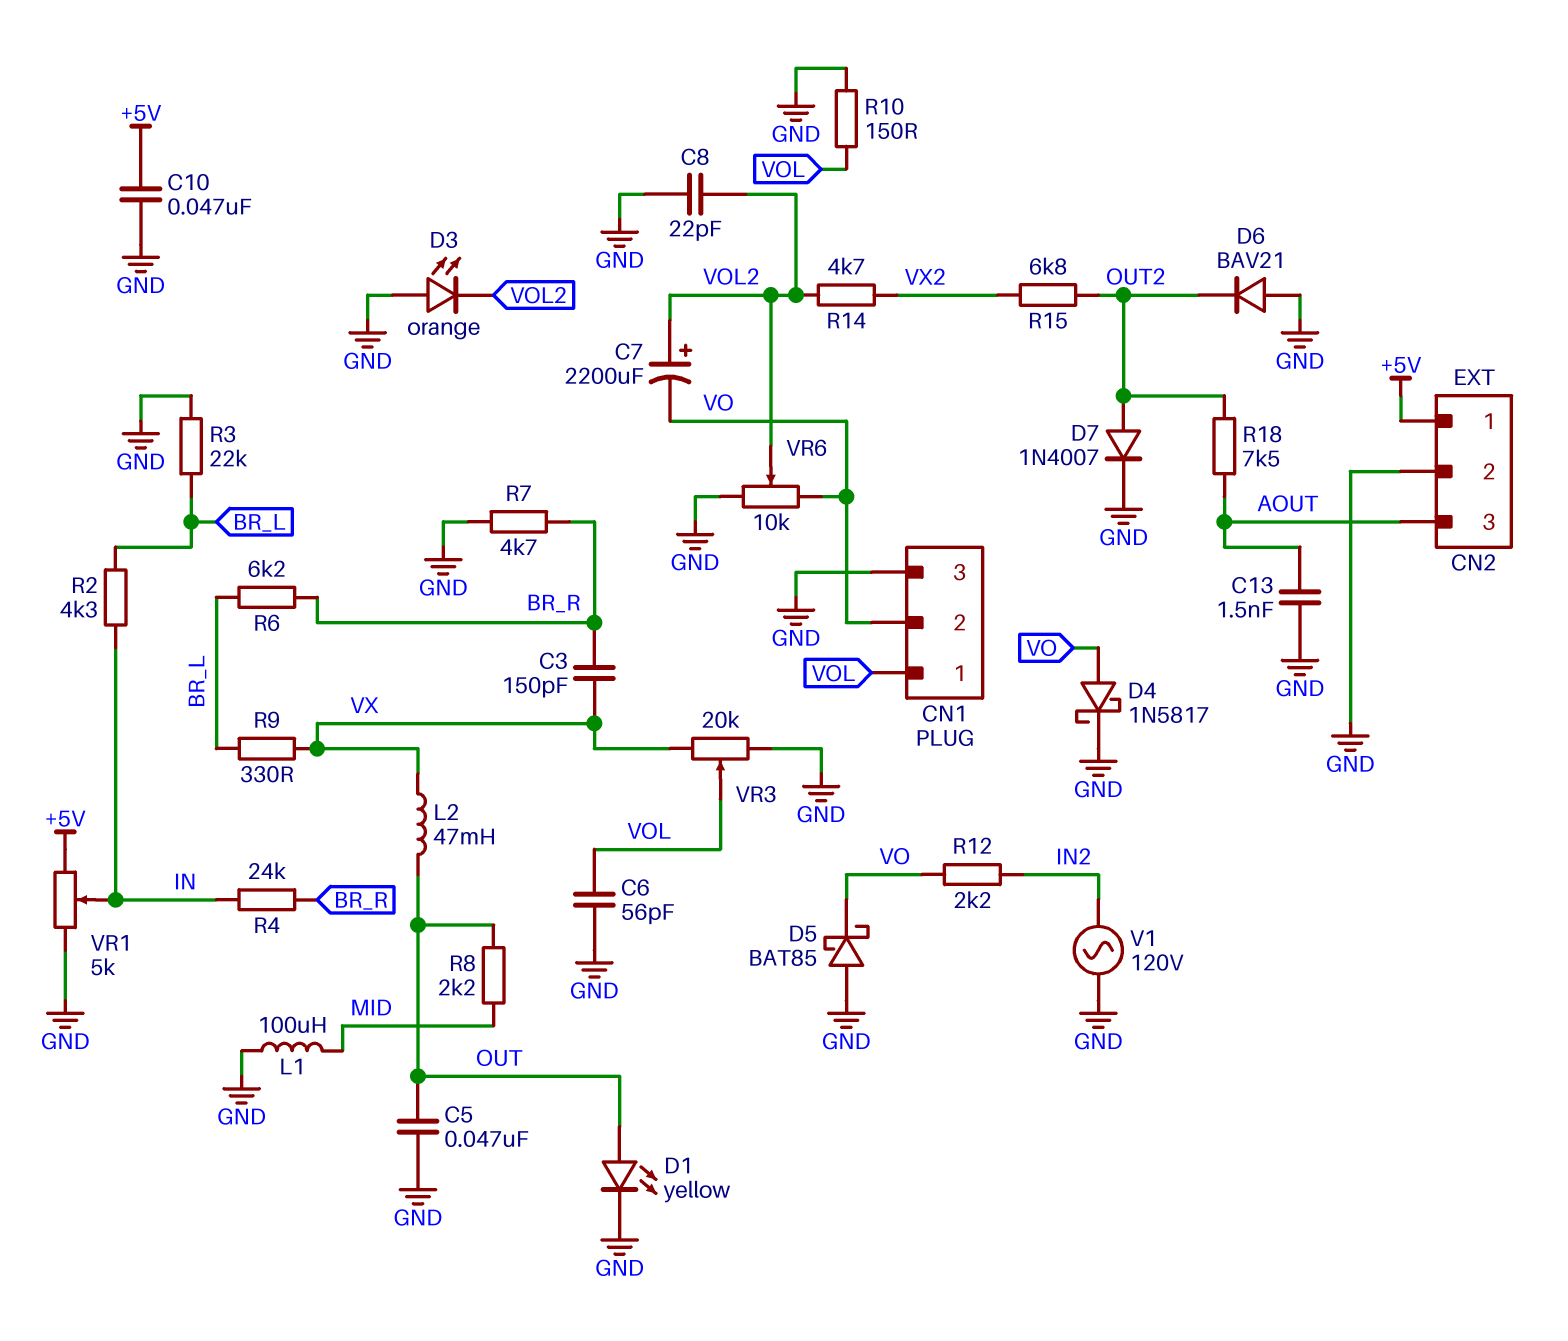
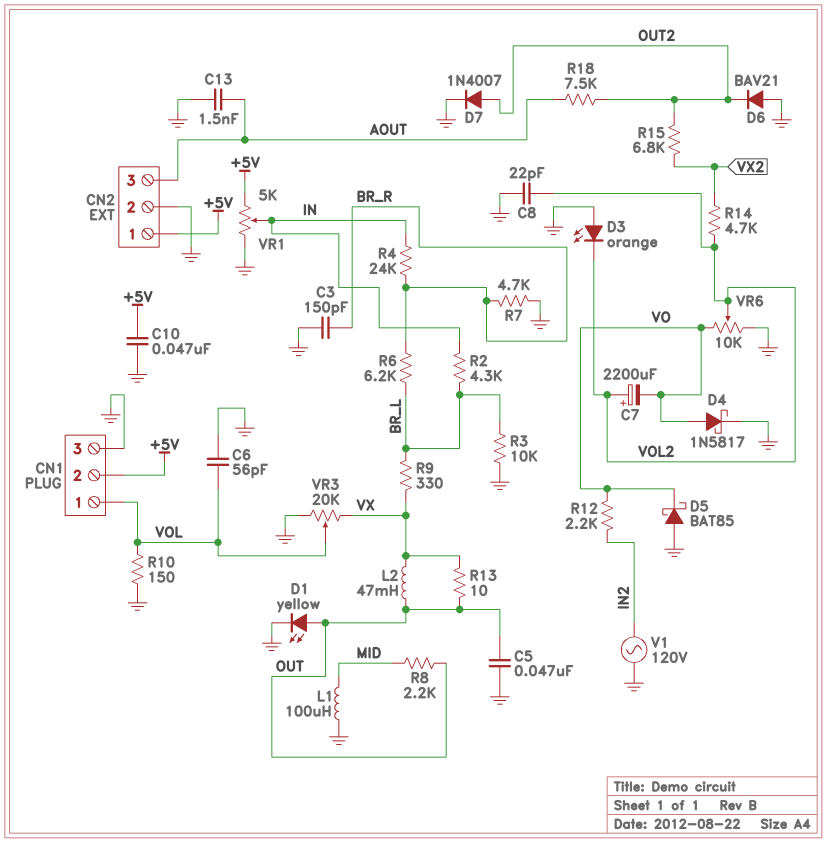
C3: 150pF (BR_R, VX) -> 150pF (BR_R, GND)
CN1 pin 2: VO -> +5V
R3: 22k (BR_L, GND) -> 10k (BR_L, GND)
R13: none -> 10 (OUT, VX)

